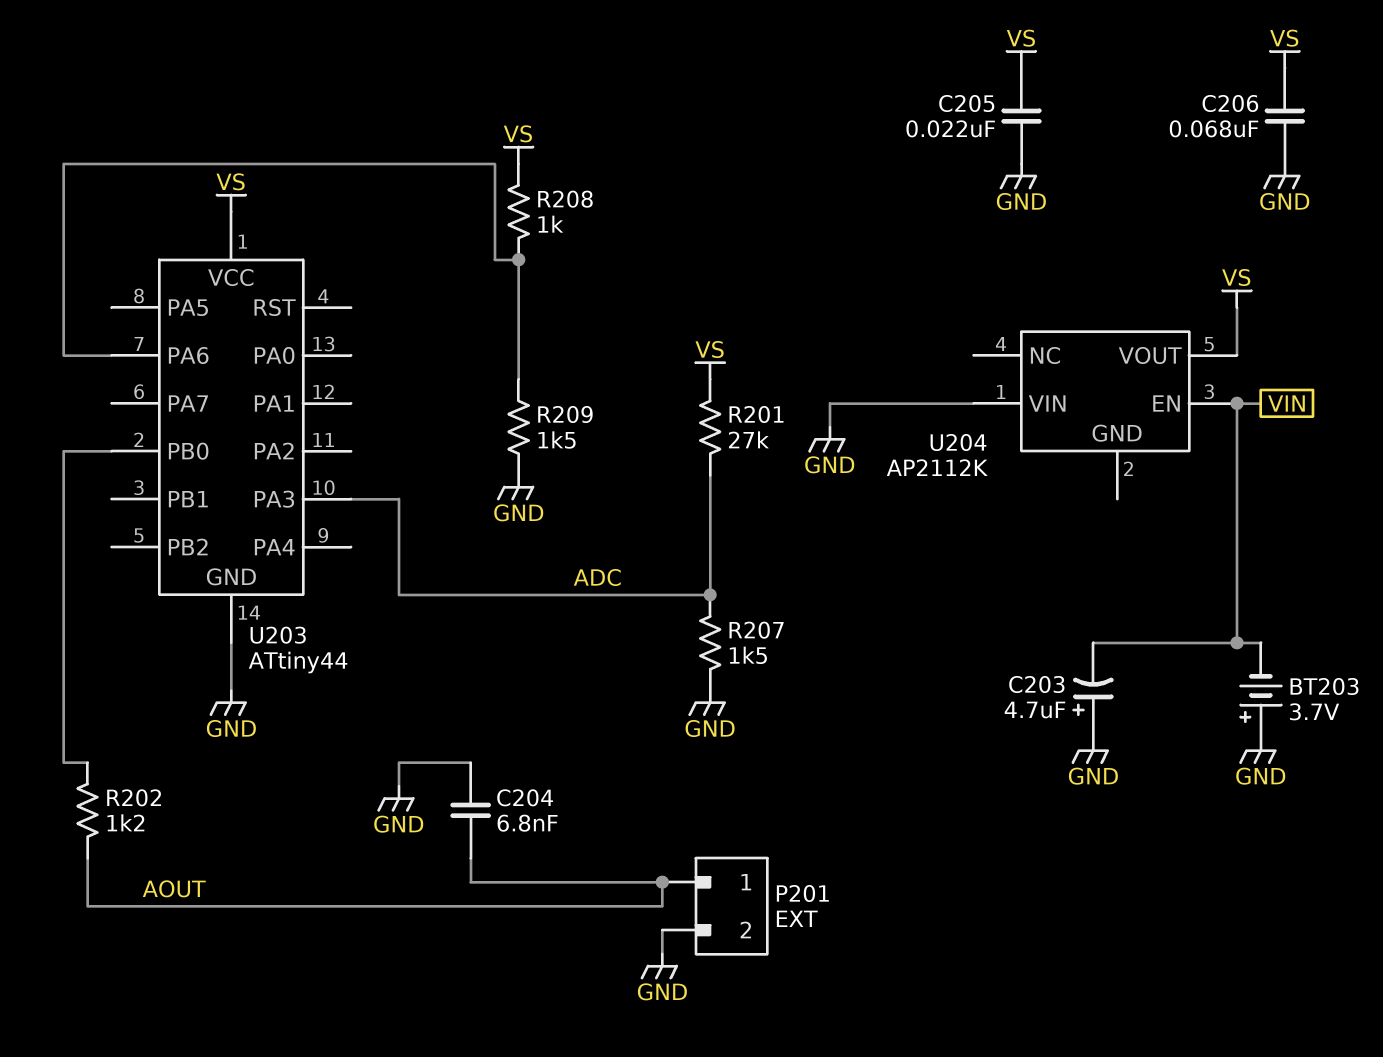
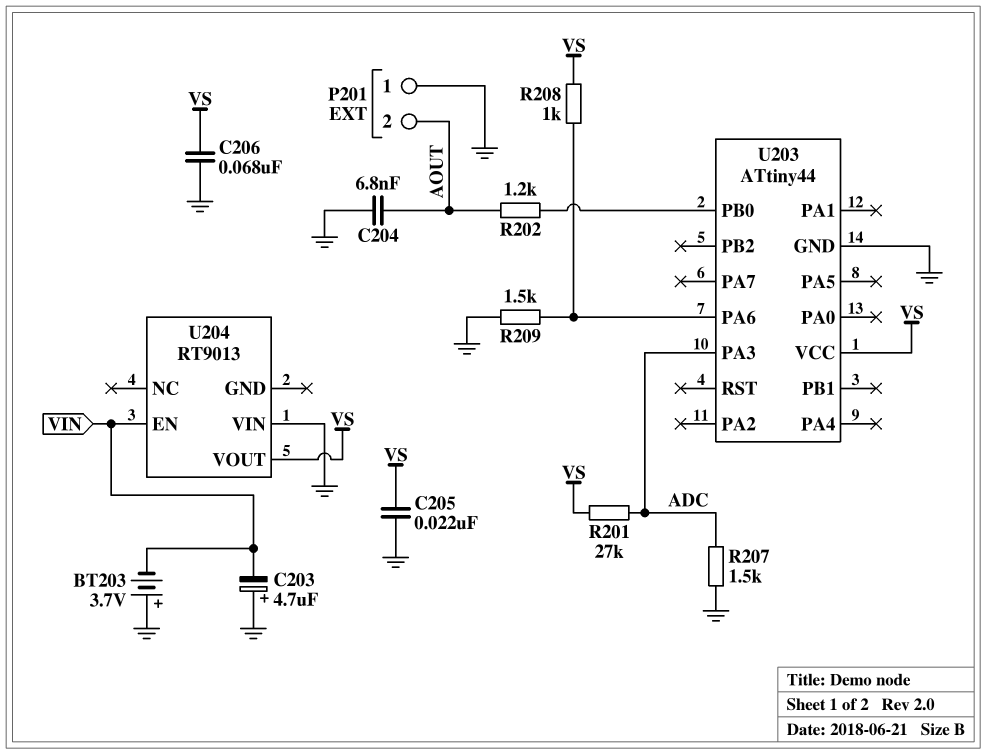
P201 pin 1: AOUT -> GND
P201 pin 2: GND -> AOUT
U204: AP2112K -> RT9013

